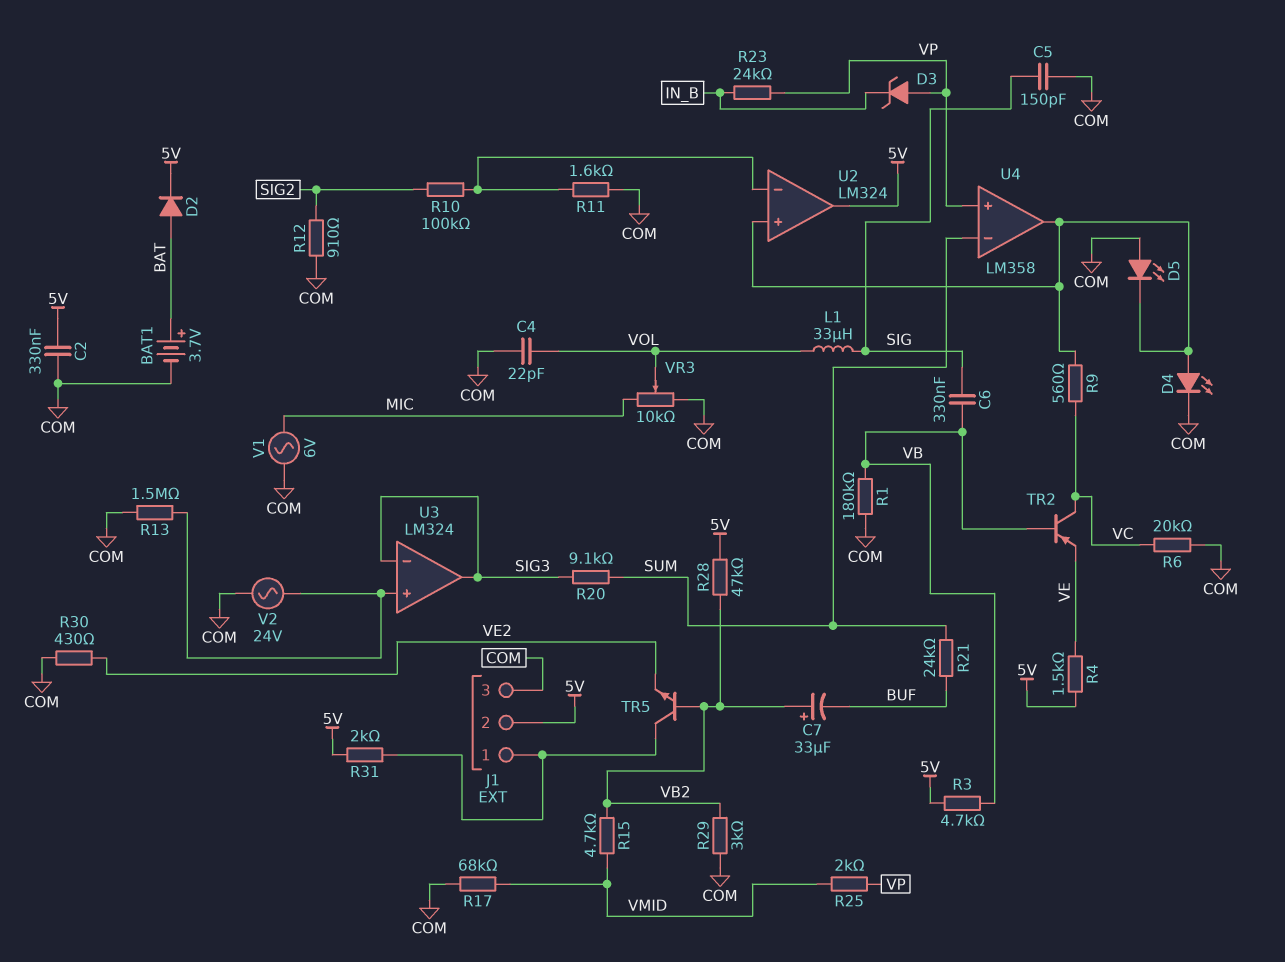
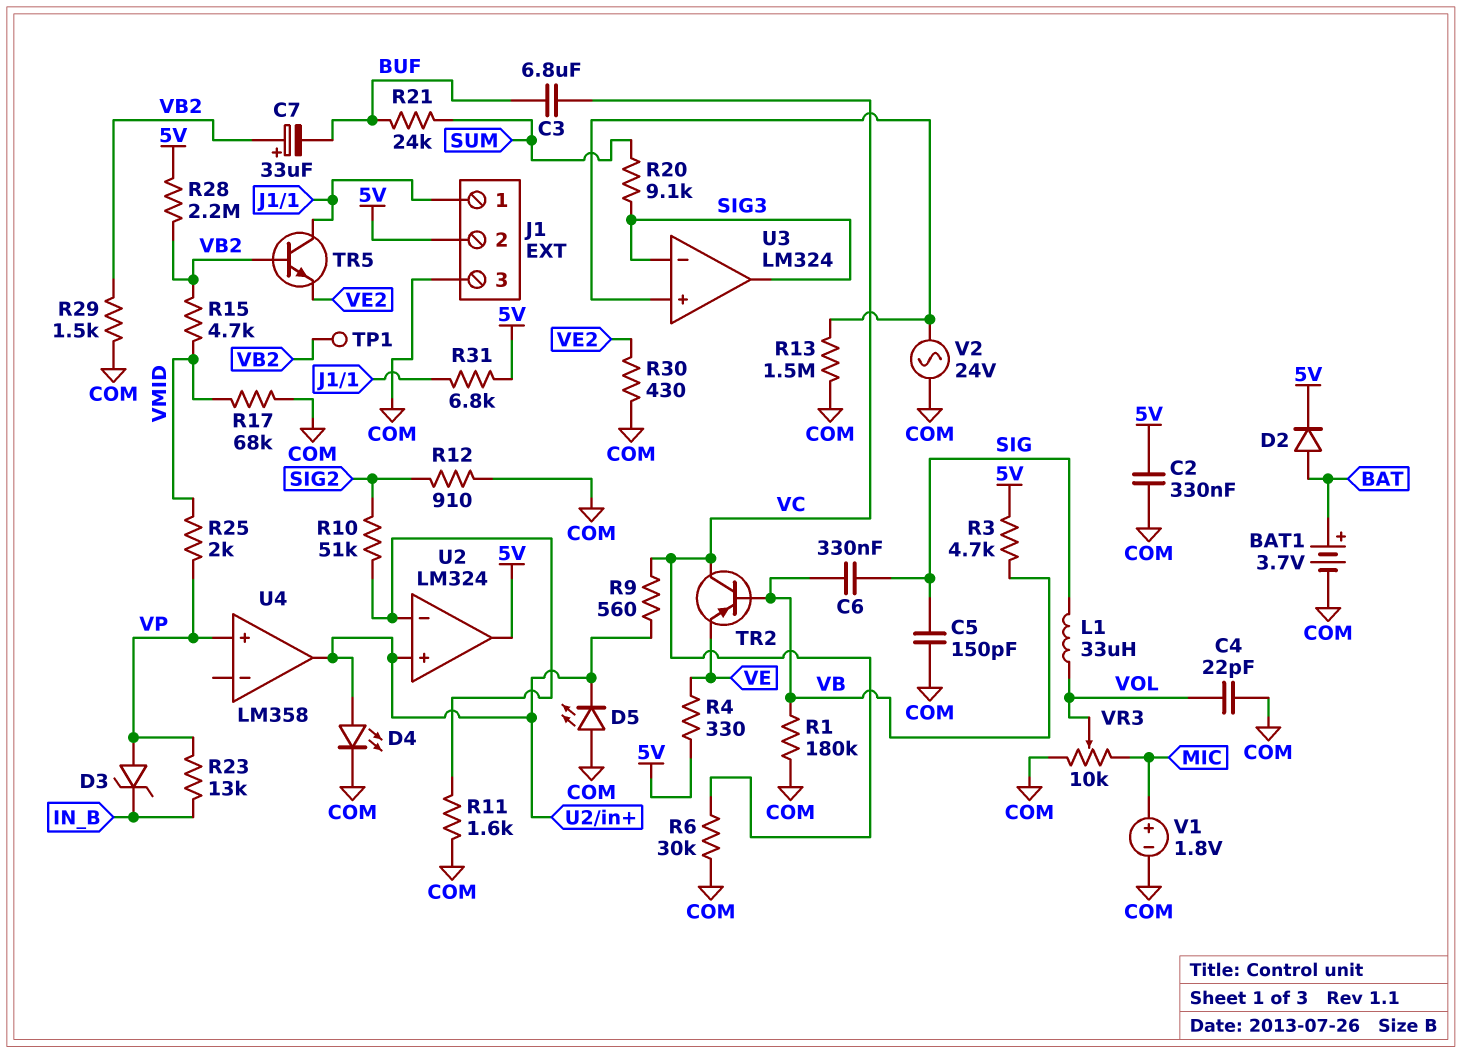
C3: none -> 6.8uF (BUF, VC)
R4: 1.5k (5V, VE) -> 330 (5V, VE)
R6: 20k (COM, VC) -> 30k (COM, VC)
R10: 100k (SIG2, U2/in-) -> 51k (SIG2, U2/in-)
R23: 24k (IN_B, VP) -> 13k (IN_B, VP)
R28: 47k (5V, VB2) -> 2.2M (5V, VB2)
R29: 3k (COM, VB2) -> 1.5k (COM, VB2)
R31: 2k (5V, J1/1) -> 6.8k (5V, J1/1)
TP1: none -> test point (VB2)
U4 pin in-: SUM -> none
V1: AC 6V (COM, MIC) -> 1.8V (plus MIC, minus COM)

